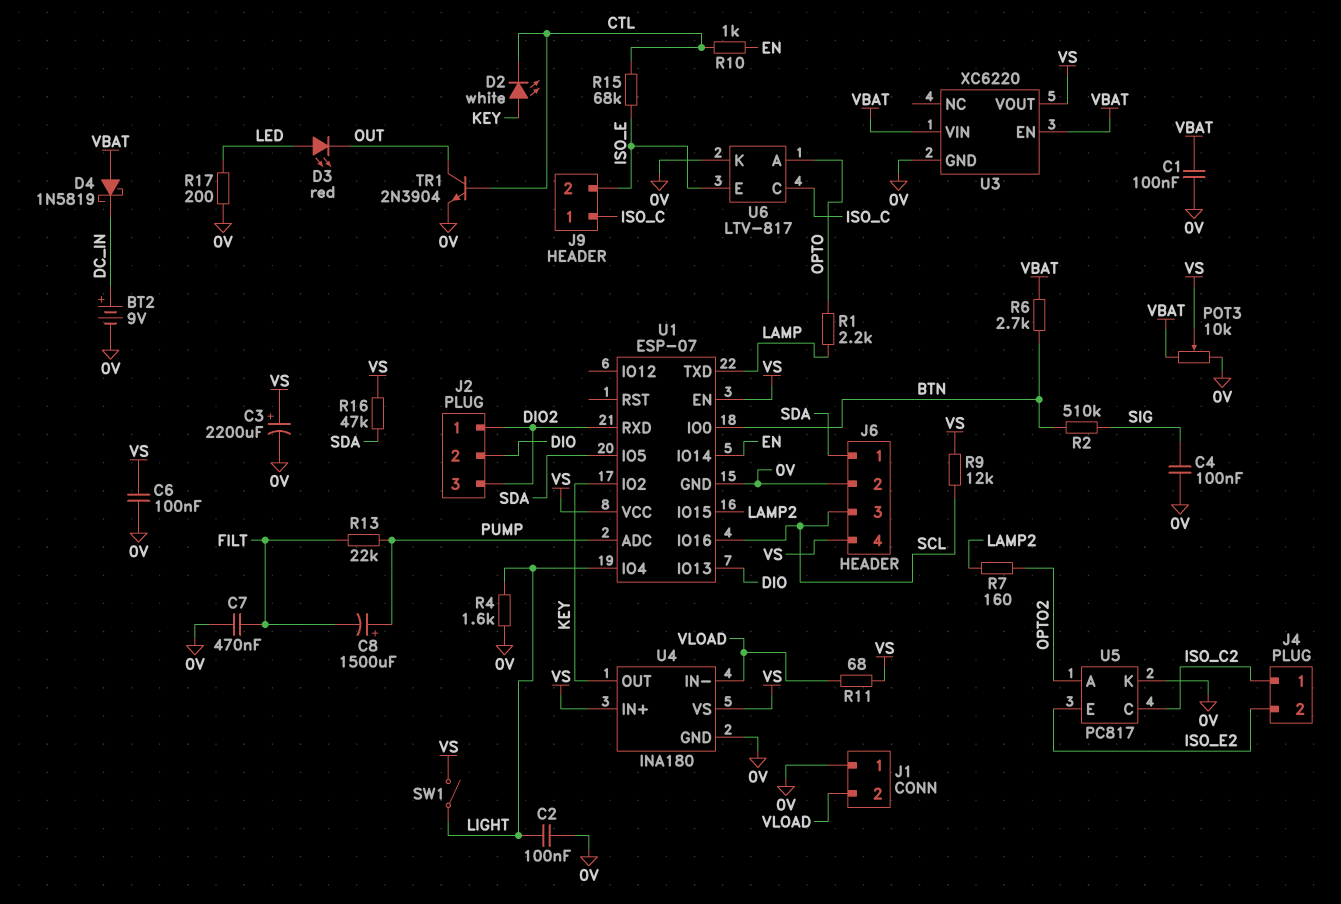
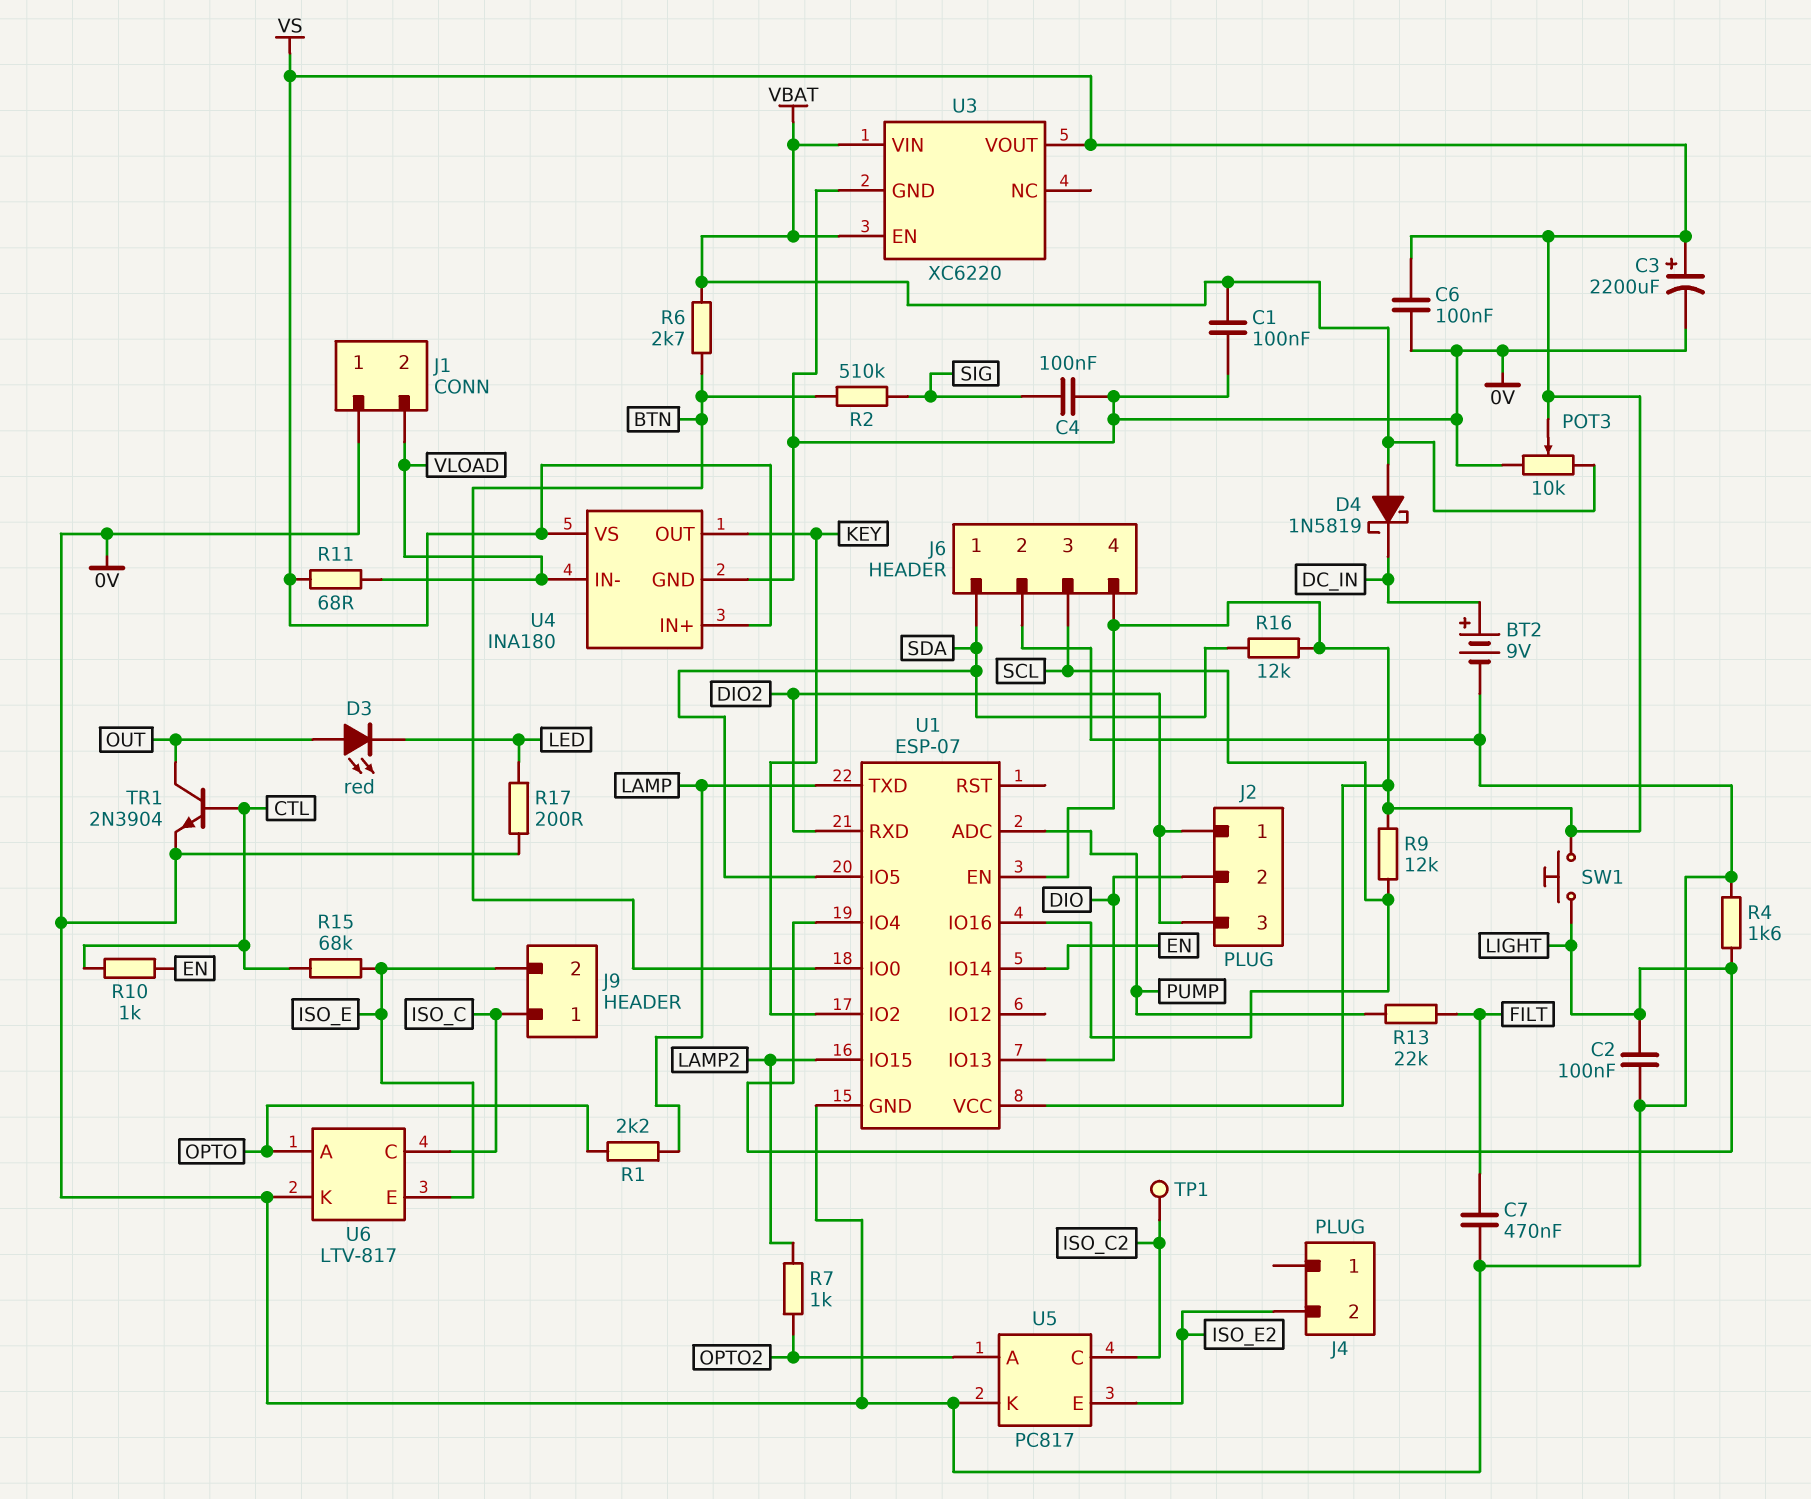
C8: 1500uF (plus PUMP, minus FILT) -> none
D2: LED white (A KEY, K CTL) -> none
D3: LED red (A LED, K OUT) -> LED red (A OUT, K LED)
J4 pin 1: ISO_C2 -> none
R7: 160 (LAMP2, OPTO2) -> 1k (LAMP2, OPTO2)
R16: 47k (SDA, VS) -> 12k (SDA, VS)
SW1: switch (LIGHT, VS) -> button (LIGHT, VS)
TP1: none -> test point (ISO_C2)

